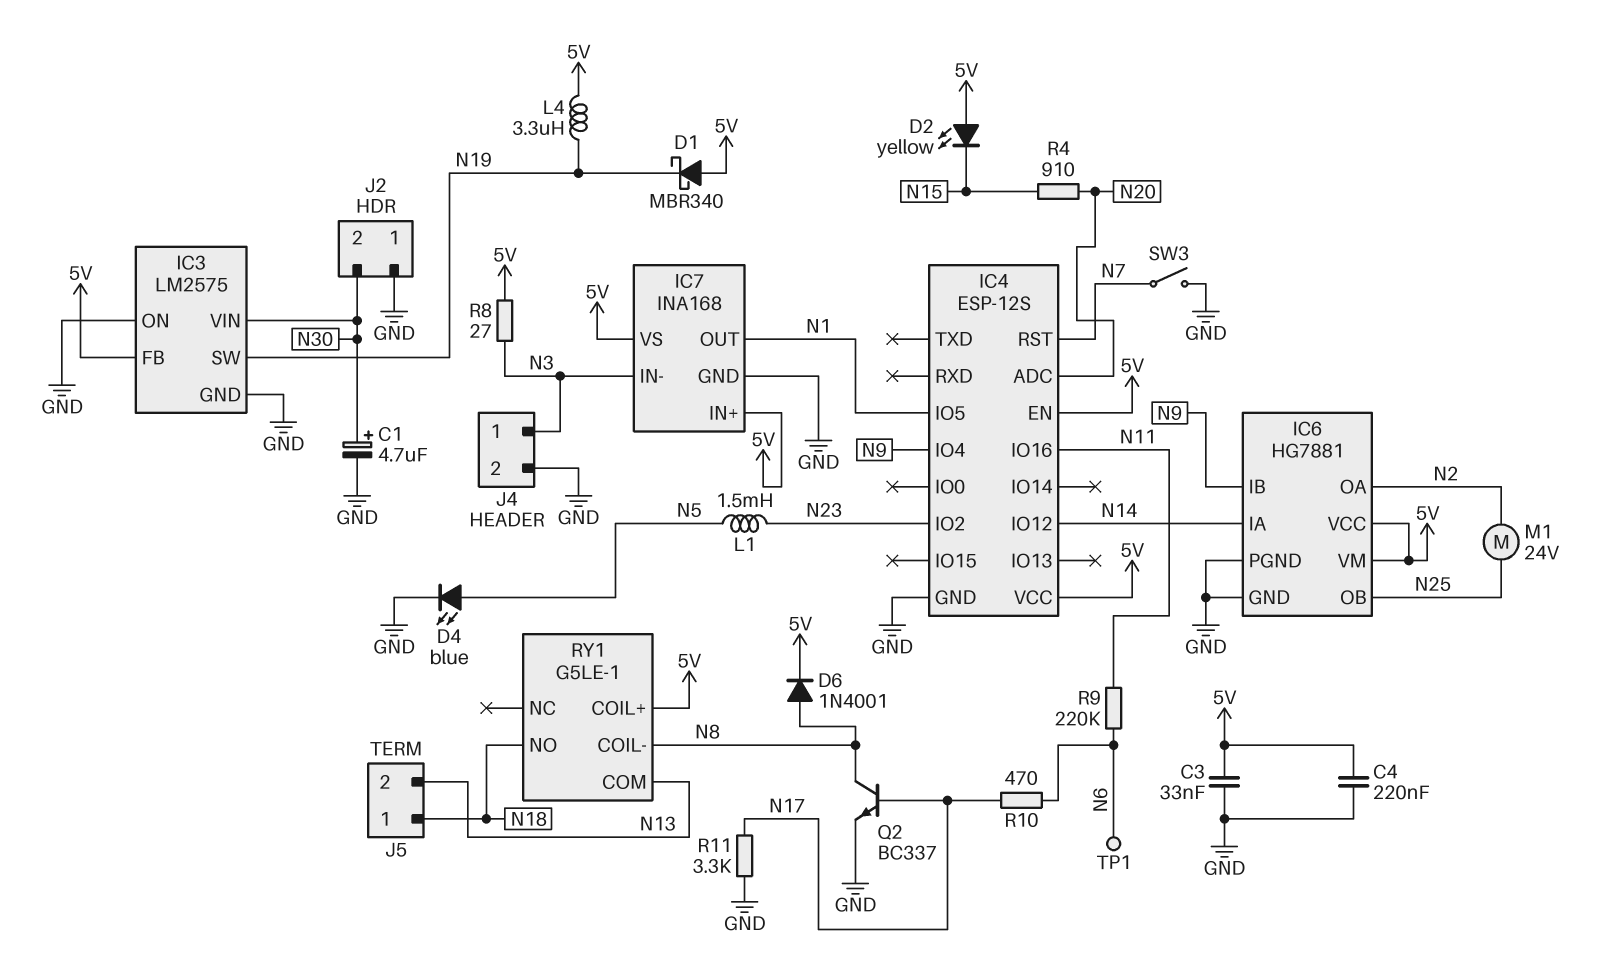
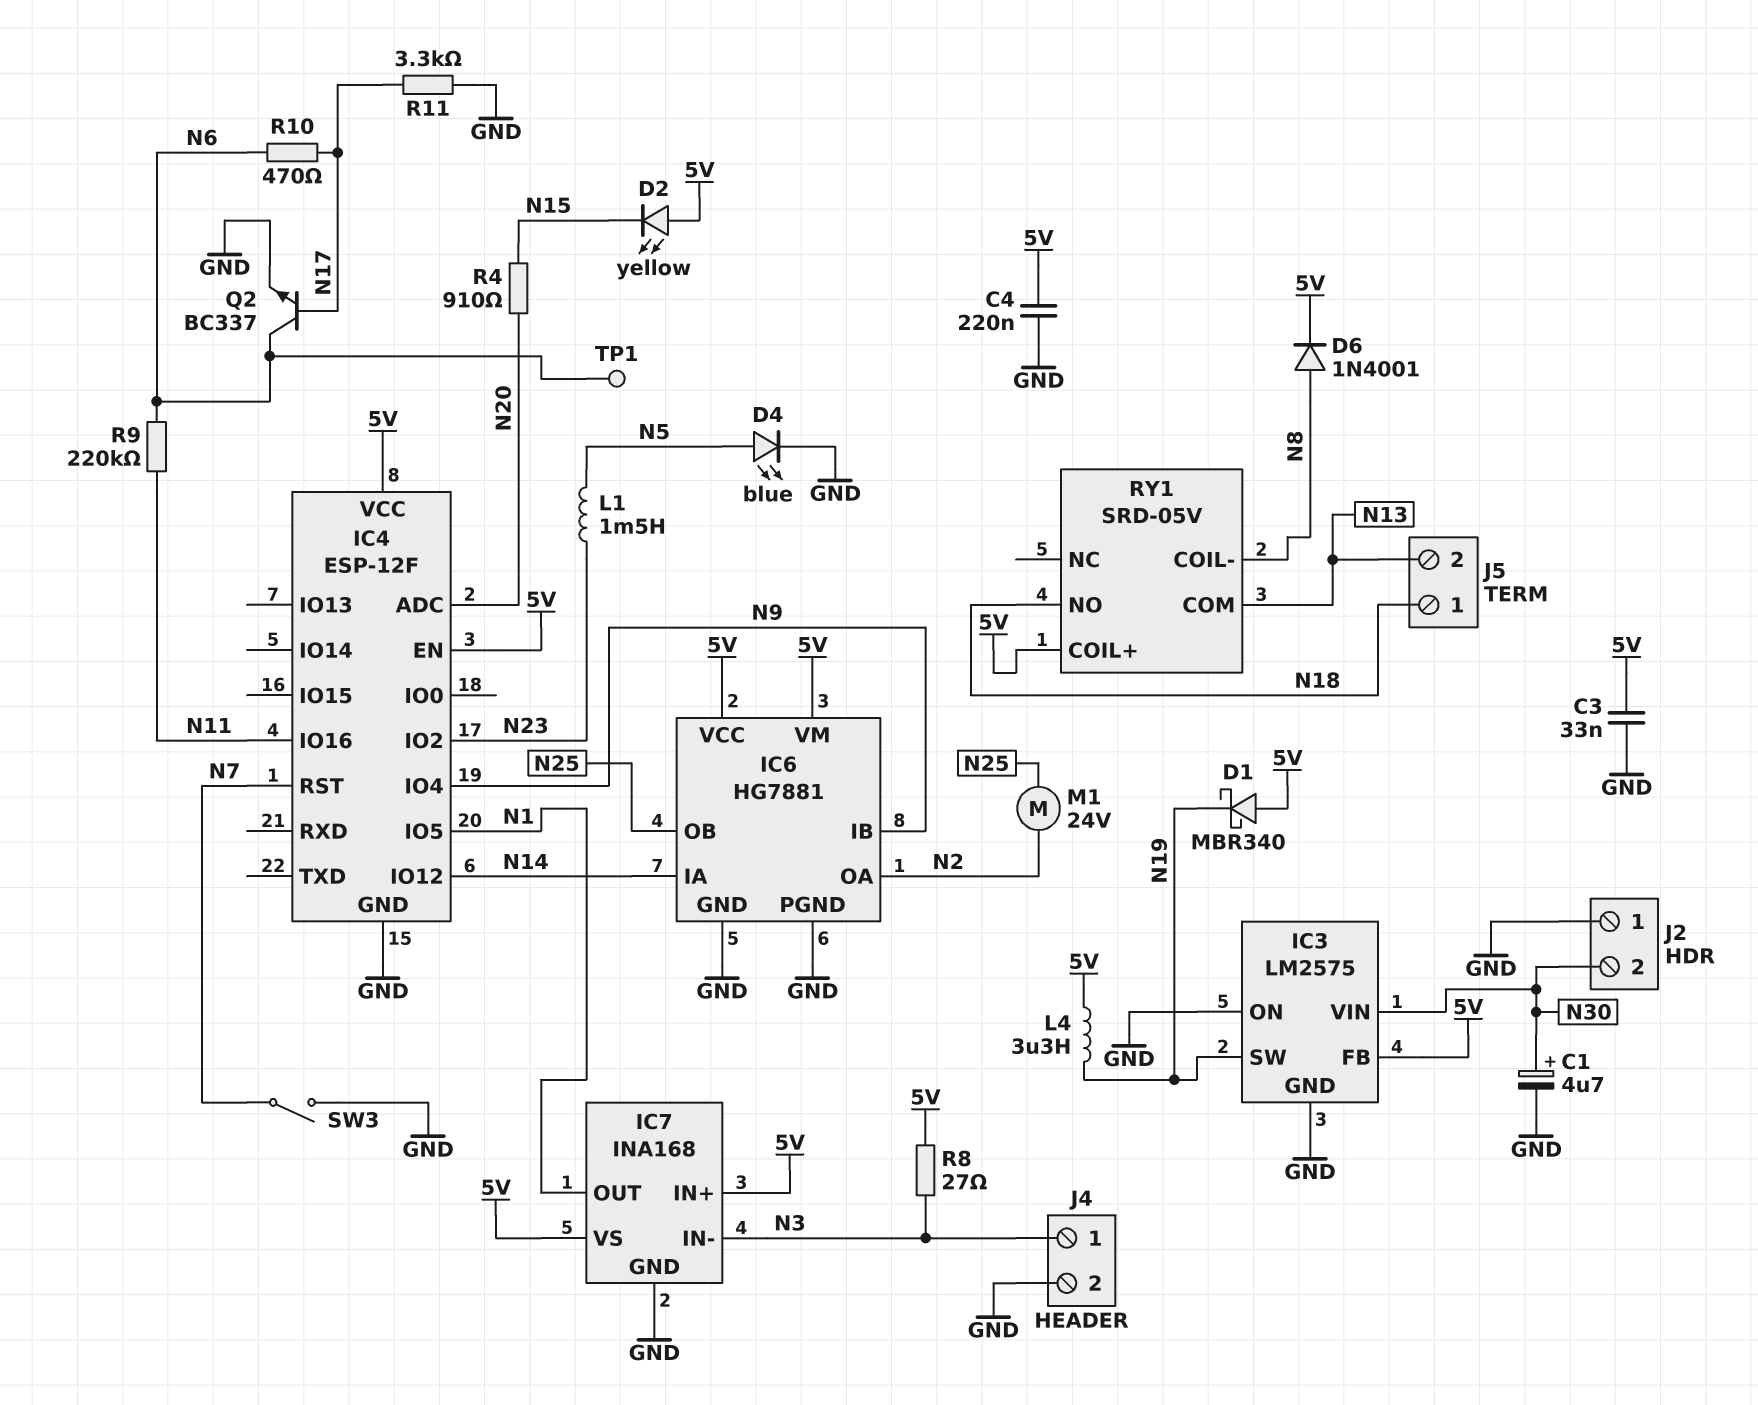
IC4: ESP-12S -> ESP-12F
Q2: NPN BC337 (B N17, C N8, E GND) -> NPN BC337 (B N17, C N6, E GND)
RY1: G5LE-1 -> SRD-05V

